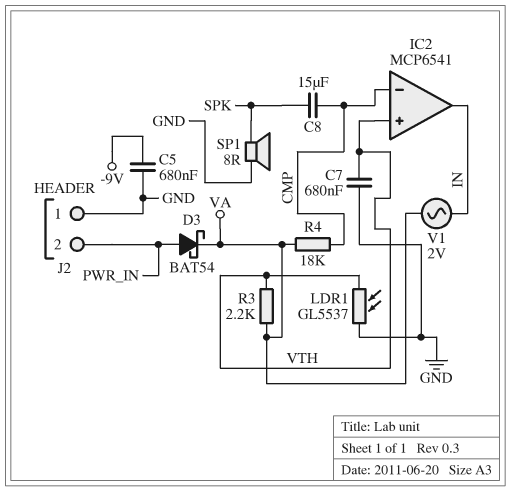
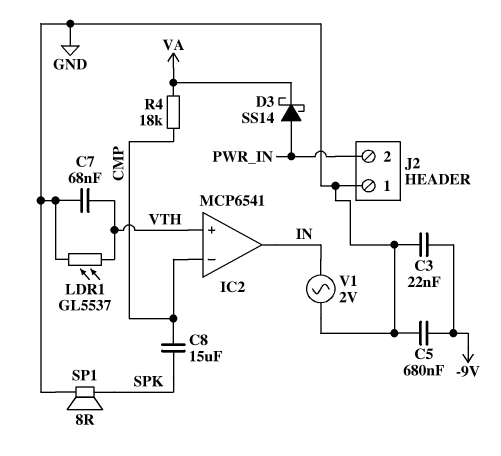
C3: none -> 22nF (-9V, GND)
C7: 680nF (GND, VTH) -> 68nF (GND, VTH)
D3: schottky BAT54 (A PWR_IN, K VA) -> schottky SS14 (A PWR_IN, K VA)
R3: 2.2k (VA, VTH) -> none
V1: AC 2V (IN, VA) -> AC 2V (GND, IN)

